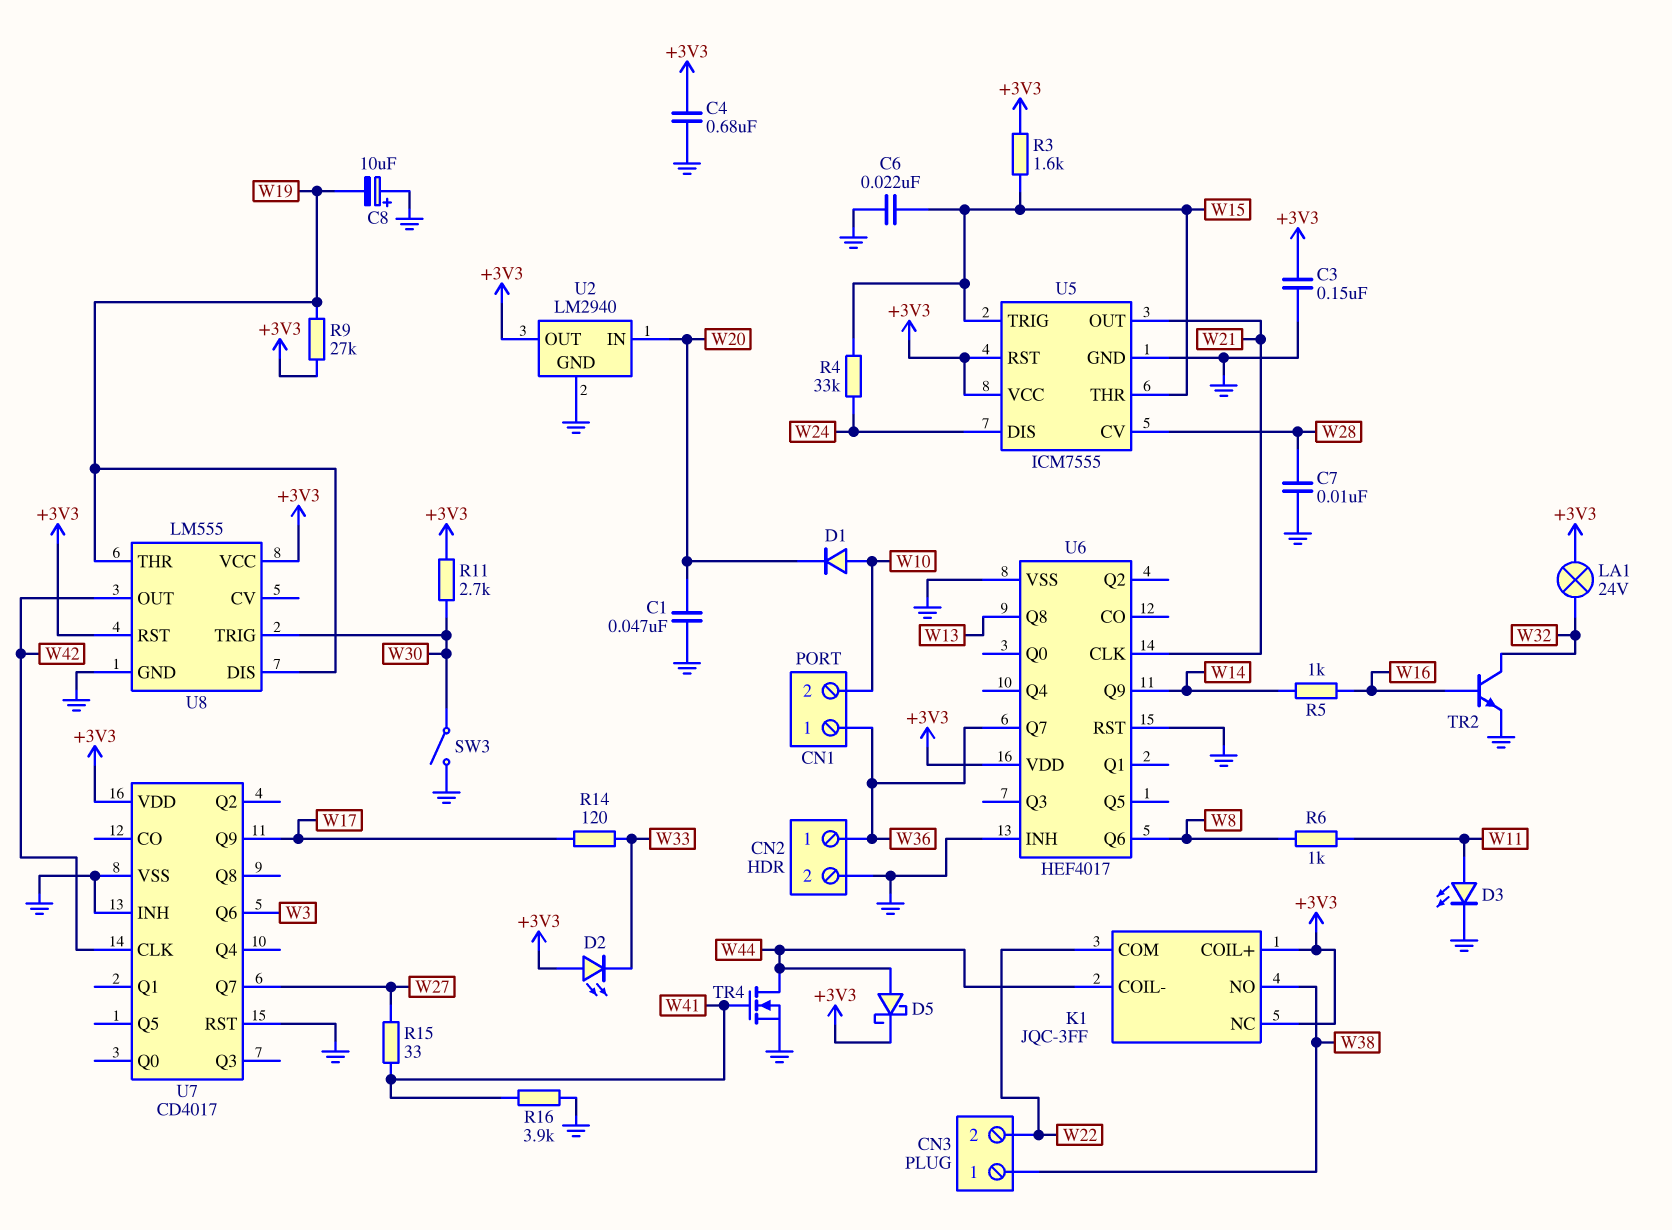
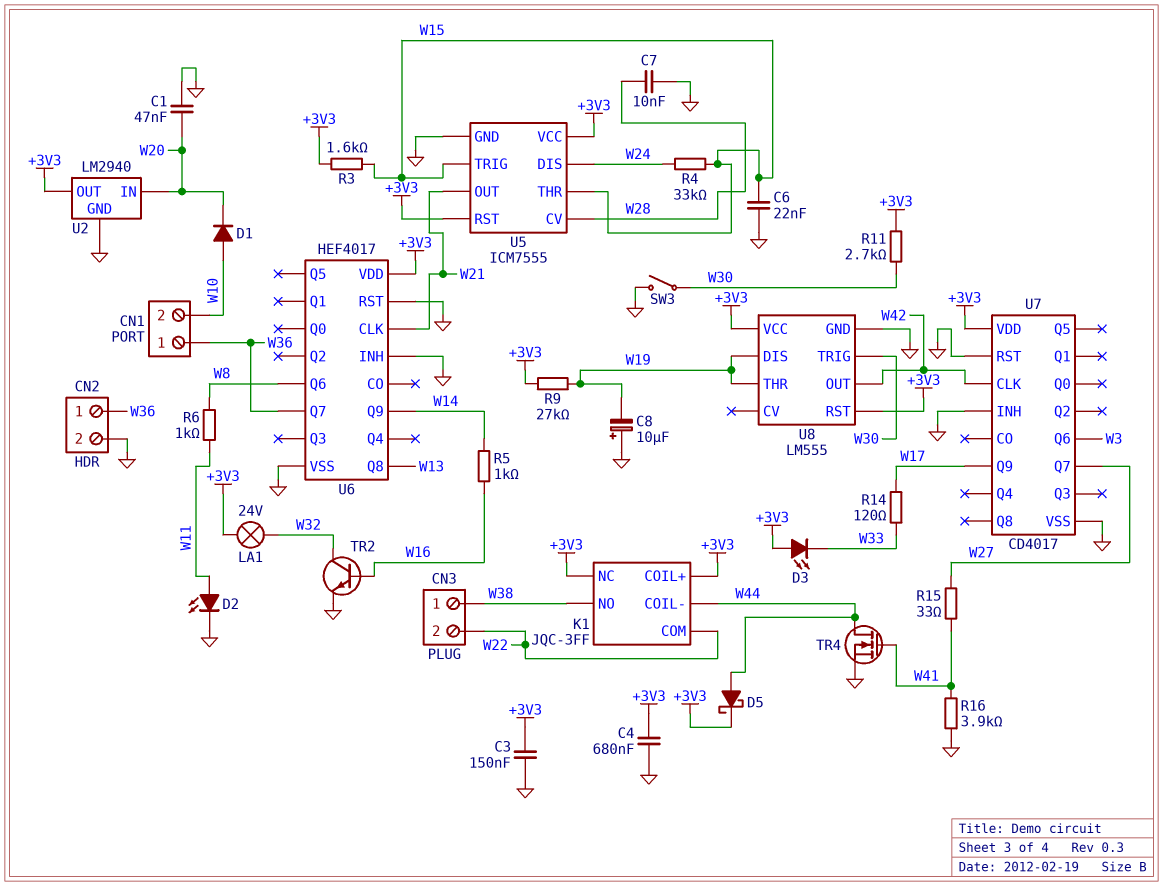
D2: LED (A +3V3, K W33) -> LED (A W11, K GND)
D3: LED (A W11, K GND) -> LED (A +3V3, K W33)

